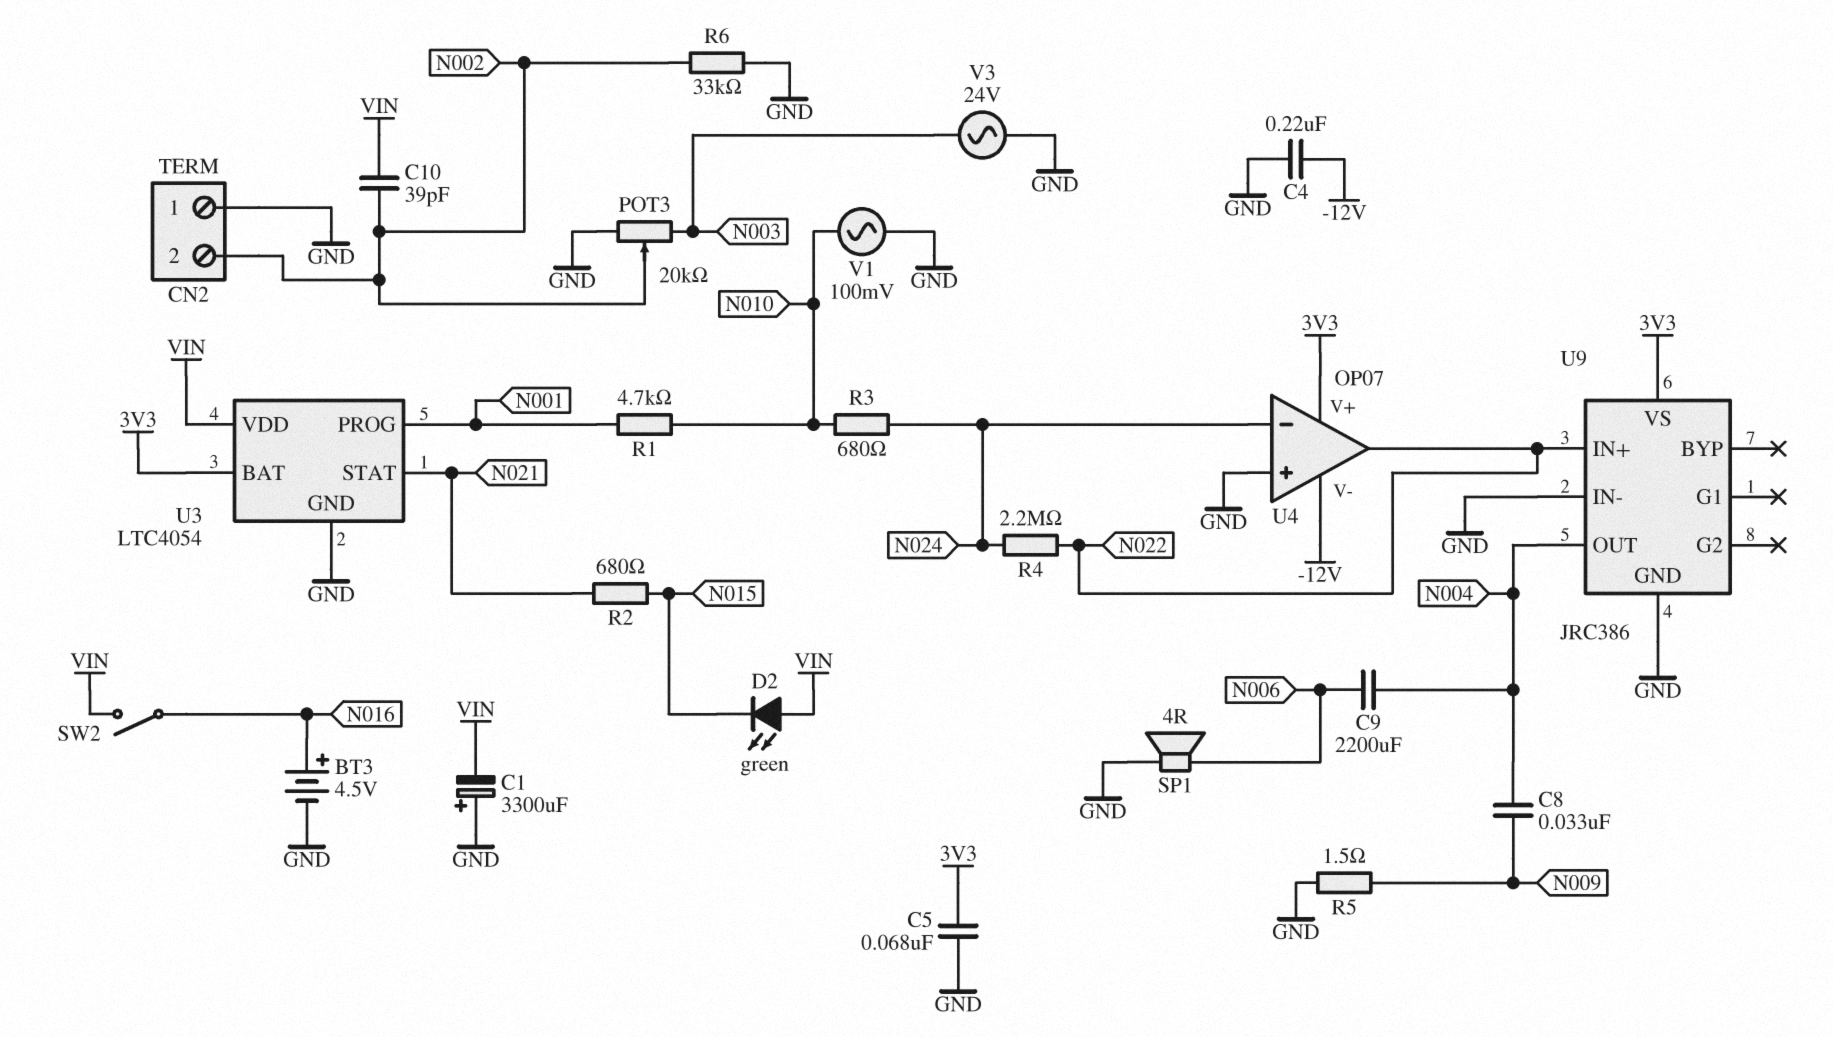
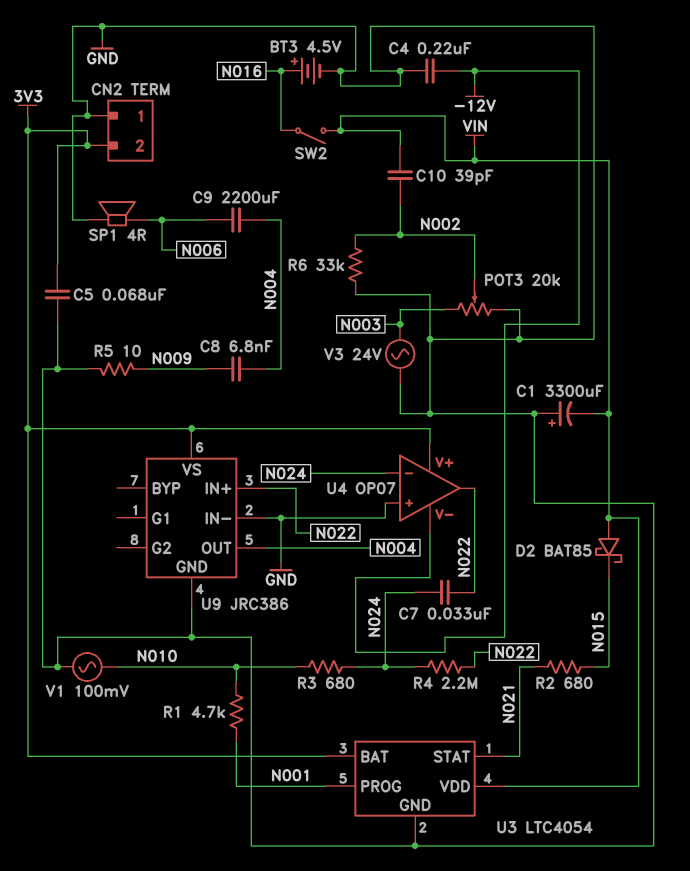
C7: none -> 33nF (N022, N024)
C8: 33nF (N004, N009) -> 6.8nF (N004, N009)
CN2 pin 2: N002 -> 3V3
D2: LED green (A VIN, K N015) -> schottky BAT85 (A VIN, K N015)
R5: 1.5 (GND, N009) -> 10 (GND, N009)

